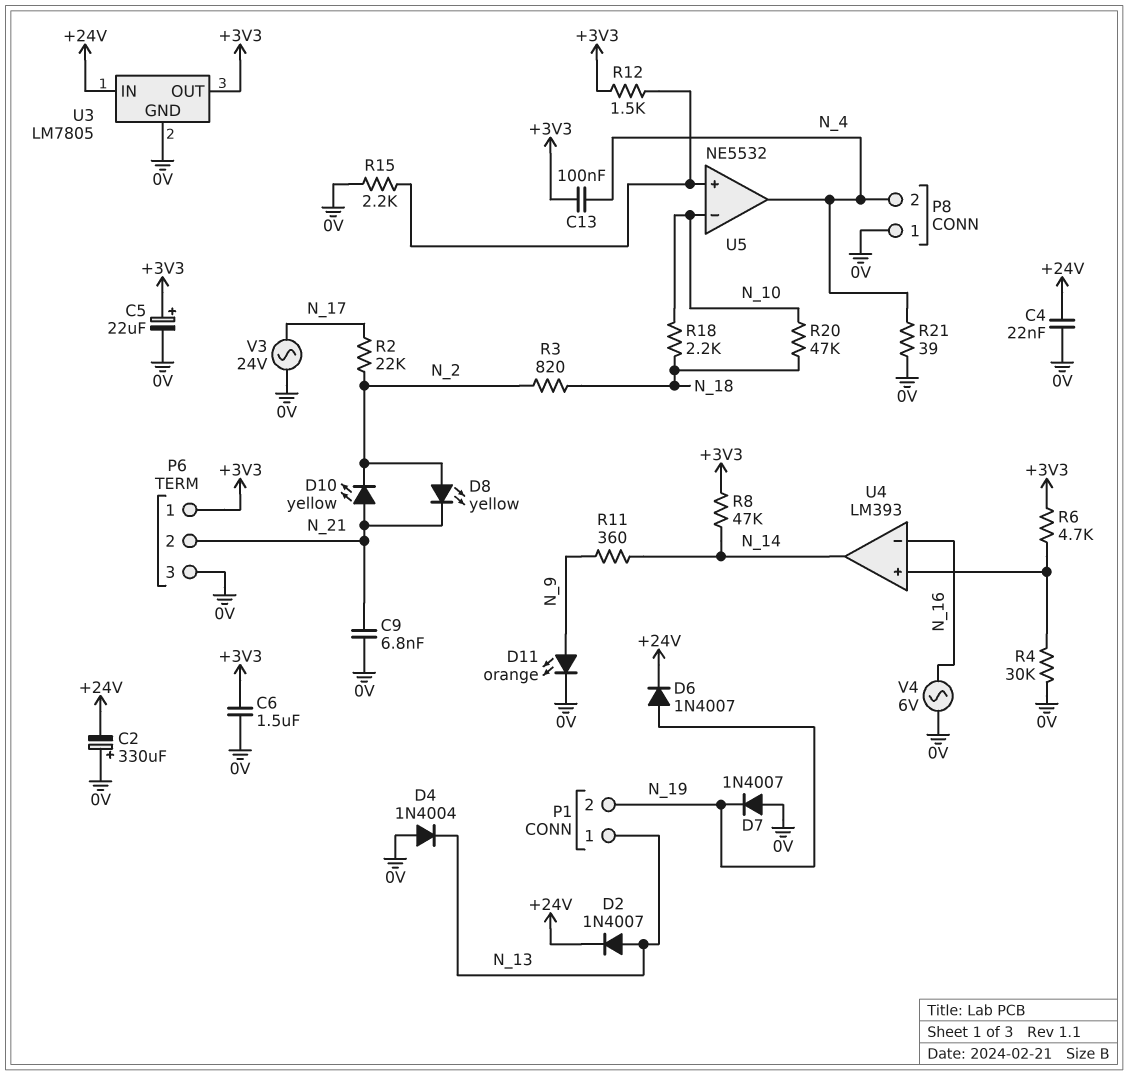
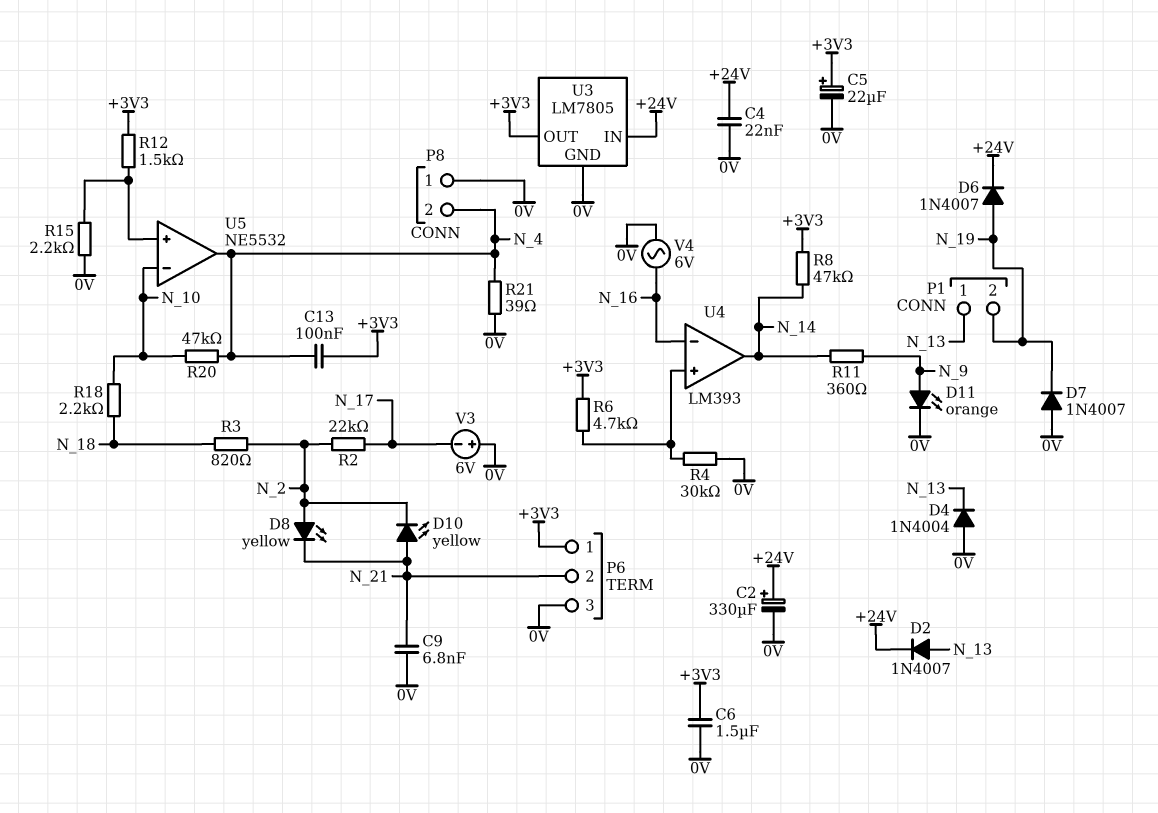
C2: 330uF (plus 0V, minus +24V) -> 330uF (plus +24V, minus 0V)
R20: 47k (N_10, N_18) -> 47k (N_4, N_10)
V3: AC 24V (0V, N_17) -> 6V (plus 0V, minus N_17)

